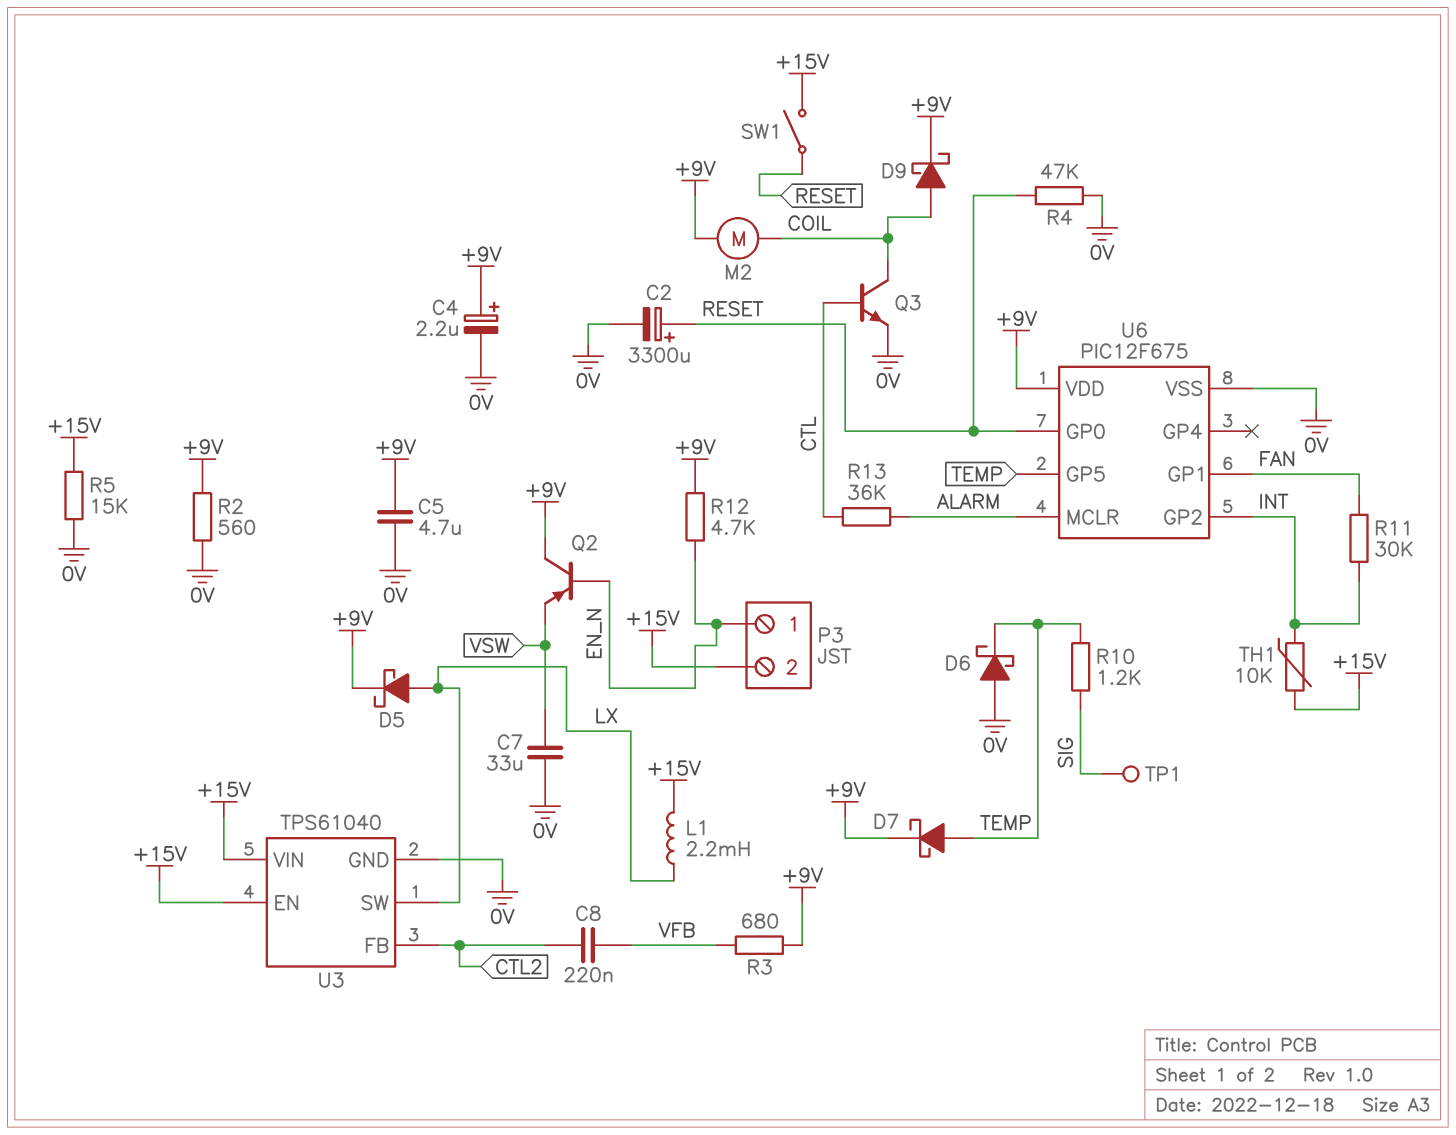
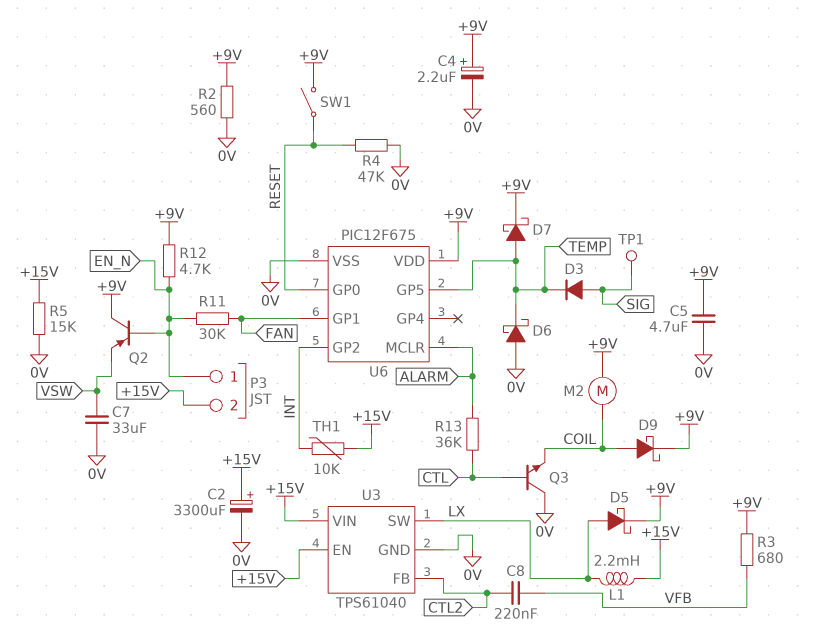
C2: 3300uF (plus RESET, minus 0V) -> 3300uF (plus +15V, minus 0V)
D3: none -> diode (A SIG, K TEMP)
Q3: NPN (B CTL, C COIL, E 0V) -> NPN (B CTL, C 0V, E COIL)
R10: 1.2k (SIG, TEMP) -> none
R11: 30k (FAN, INT) -> 30k (EN_N, FAN)
SW1: switch (+15V, RESET) -> switch (+9V, RESET)

